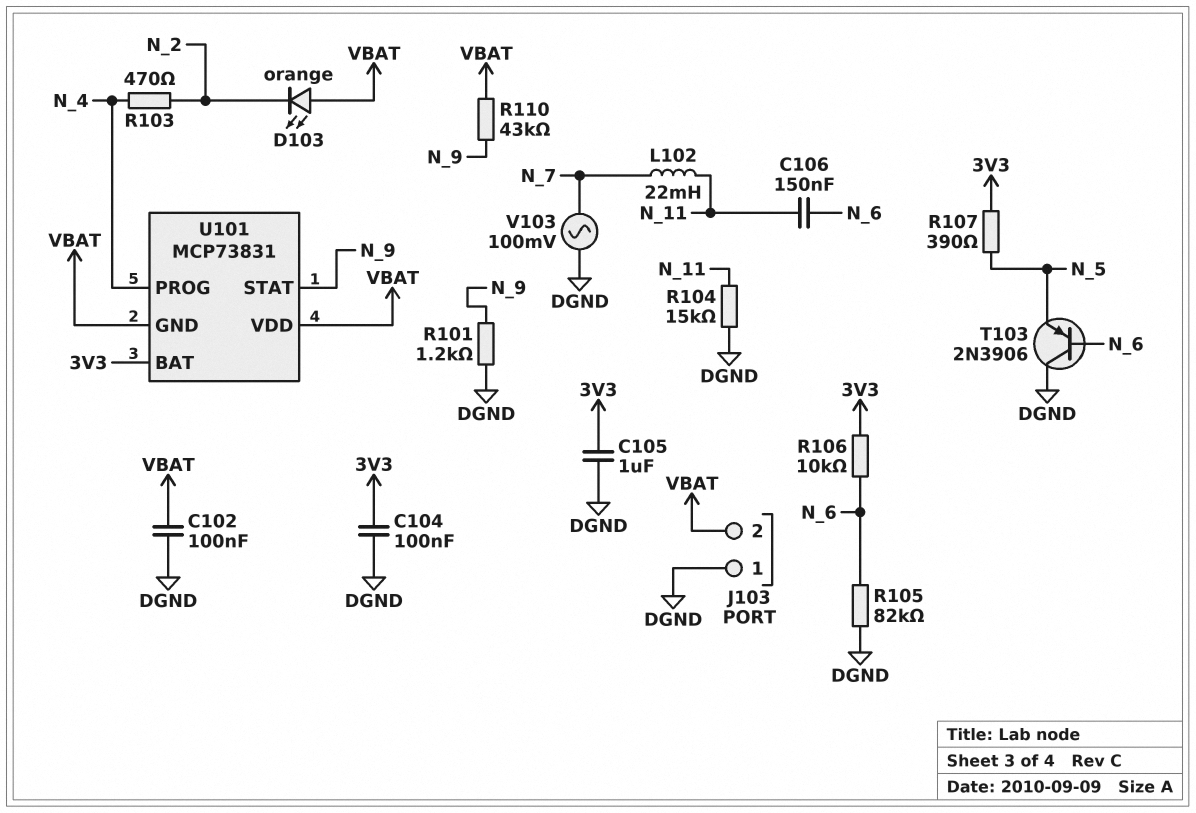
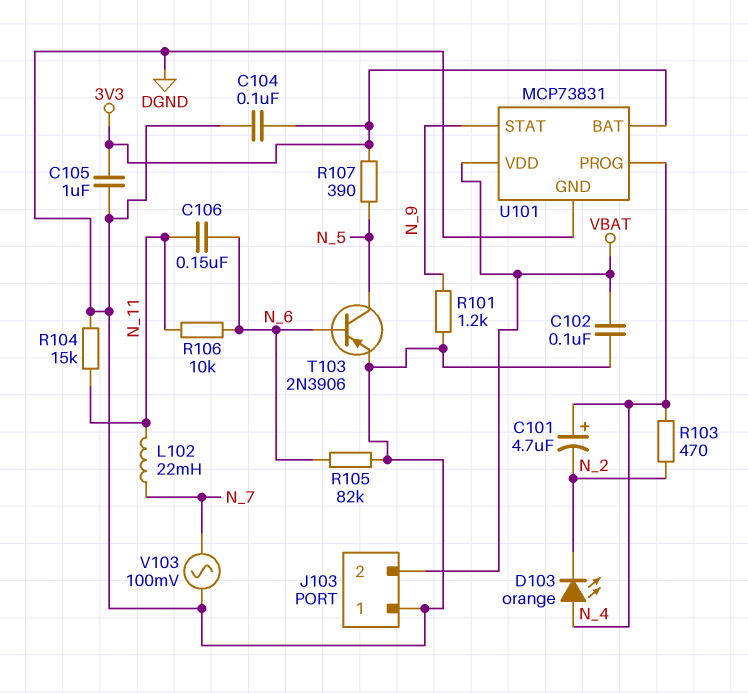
C101: none -> 4.7uF (plus N_4, minus N_2)
D103: LED orange (A VBAT, K N_2) -> LED orange (A N_4, K N_2)
R106: 10k (3V3, N_6) -> 10k (N_6, N_11)
R110: 43k (N_9, VBAT) -> none
T103: PNP 2N3906 (B N_6, C DGND, E N_5) -> PNP 2N3906 (B N_6, C N_5, E DGND)
U101 pin GND: VBAT -> DGND

